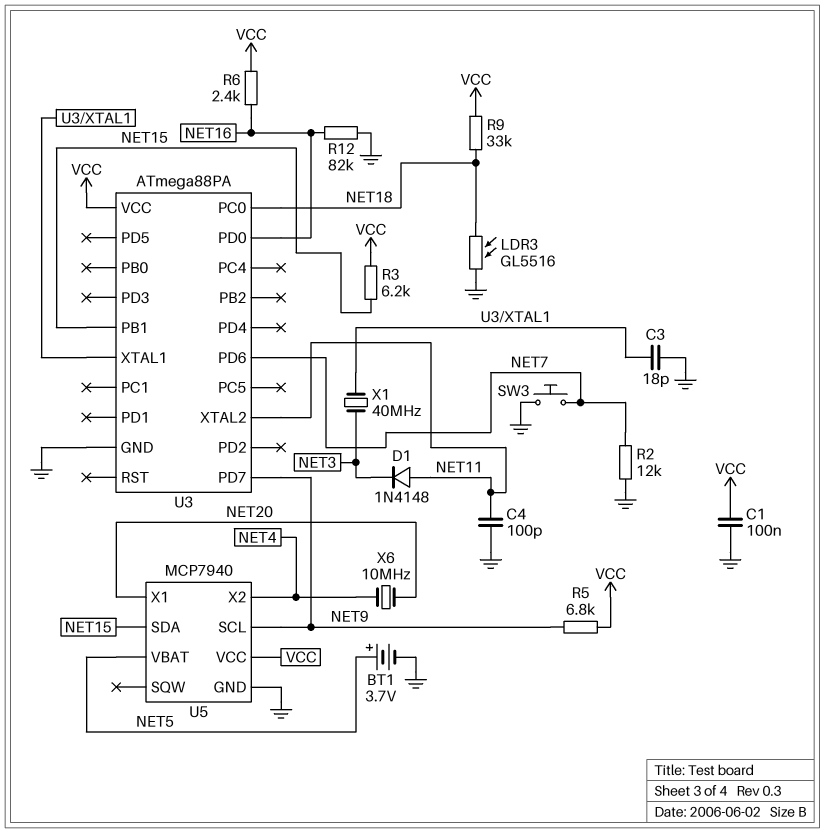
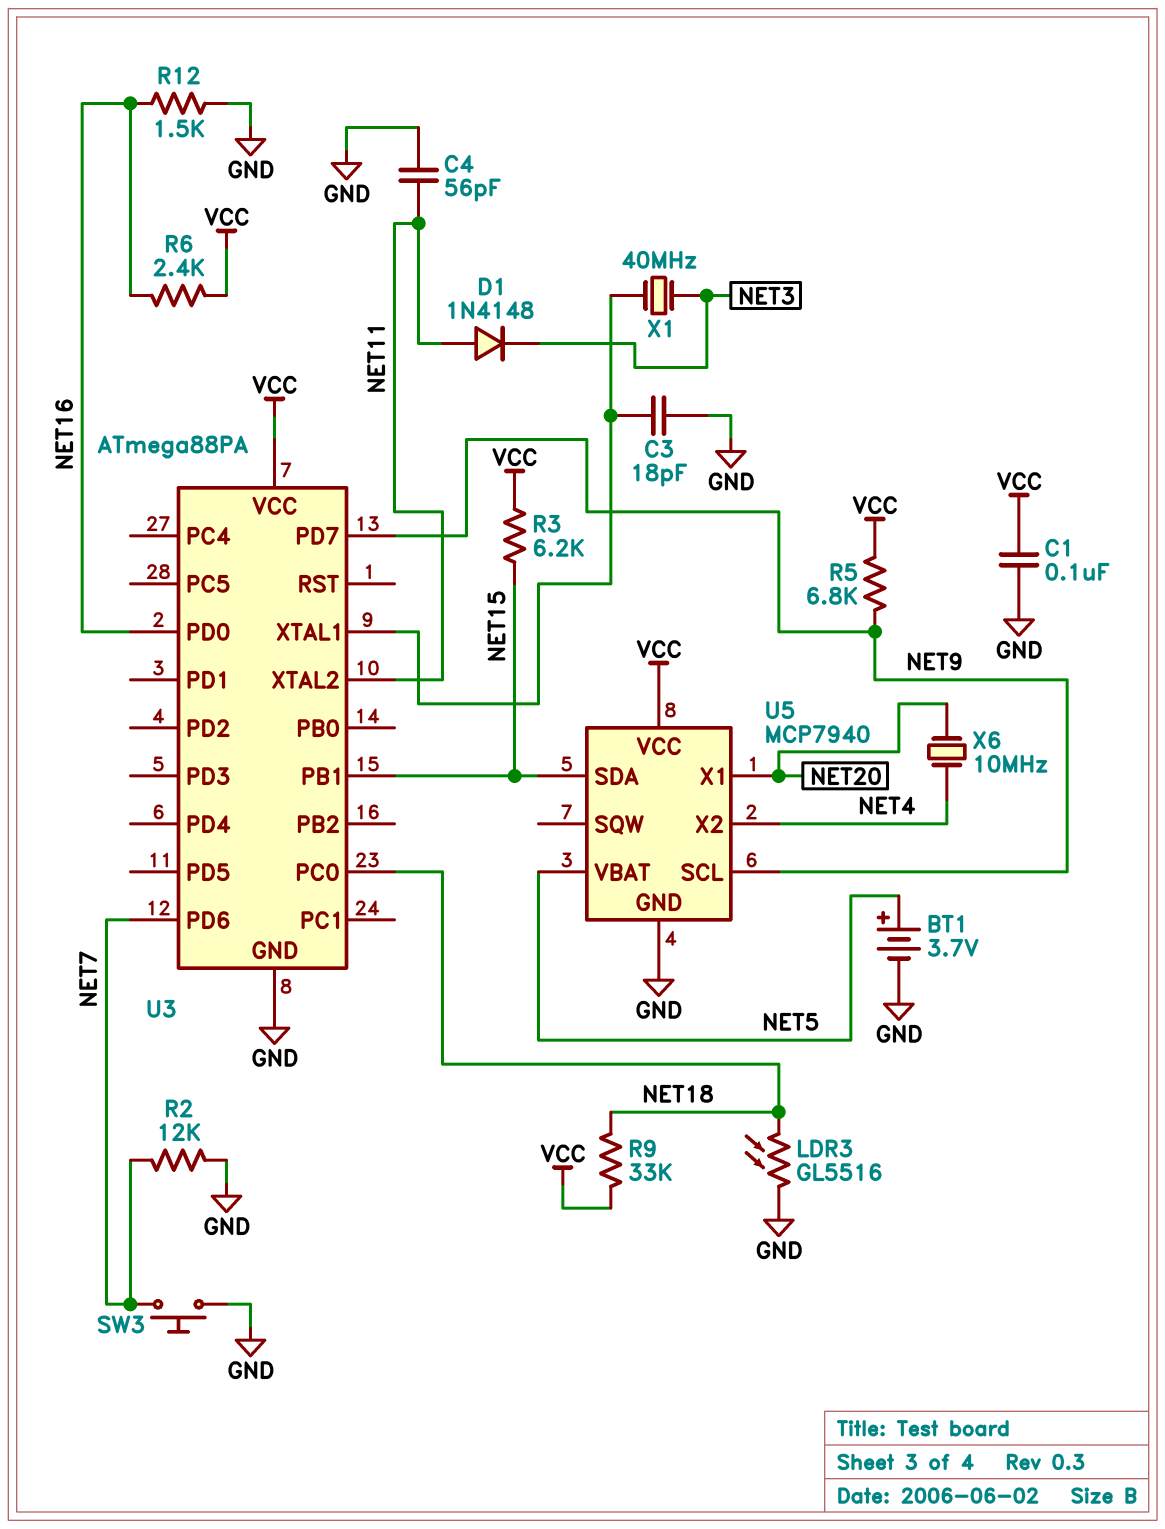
C4: 100pF (GND, NET11) -> 56pF (GND, NET11)
R12: 82k (GND, NET16) -> 1.5k (GND, NET16)

